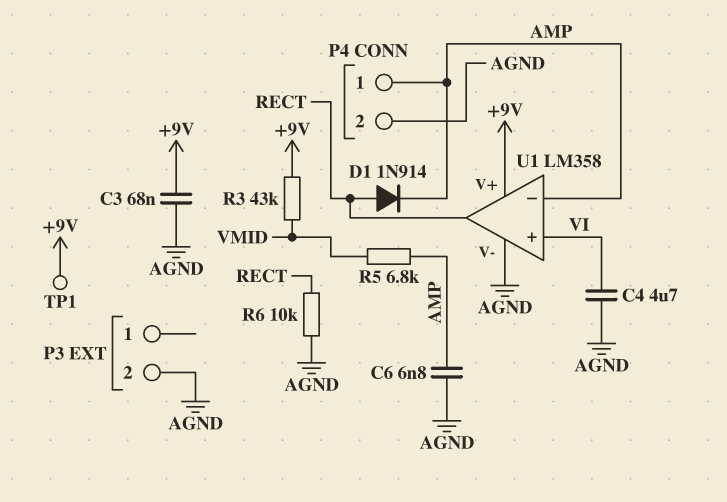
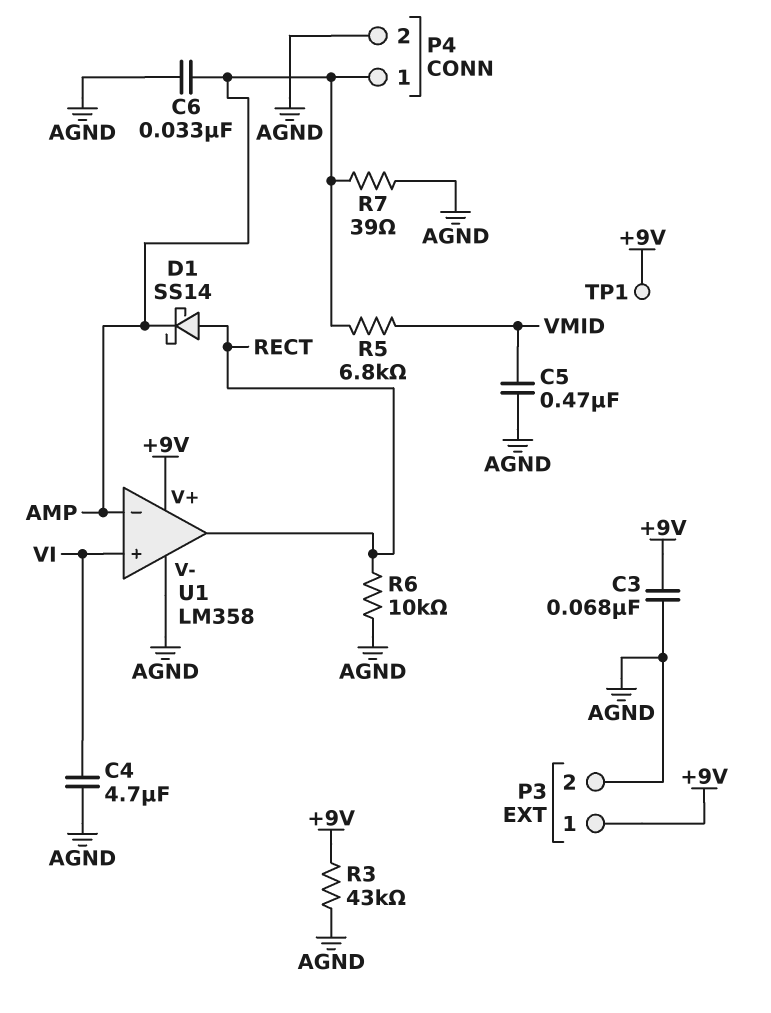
C5: none -> 470nF (AGND, VMID)
C6: 6.8nF (AGND, AMP) -> 33nF (AGND, AMP)
D1: diode 1N914 (A RECT, K AMP) -> schottky SS14 (A RECT, K AMP)
P3 pin 1: none -> +9V
R3: 43k (+9V, VMID) -> 43k (+9V, AGND)
R7: none -> 39 (AGND, AMP)

